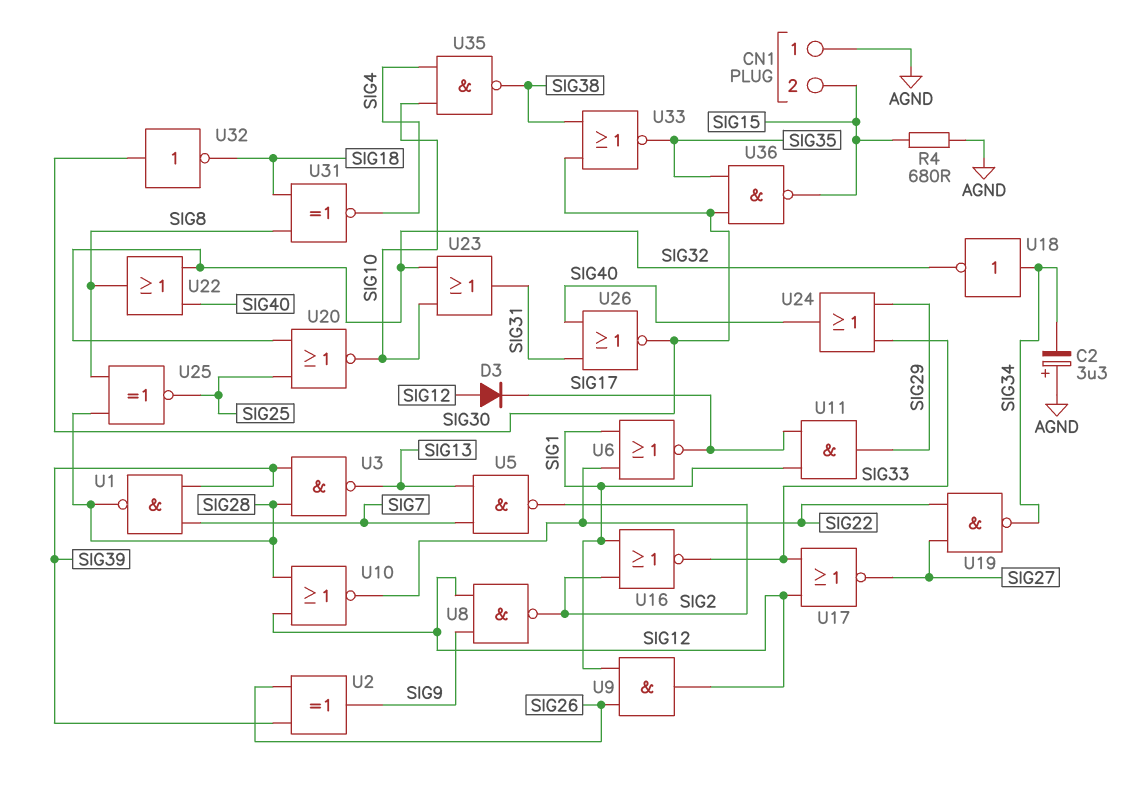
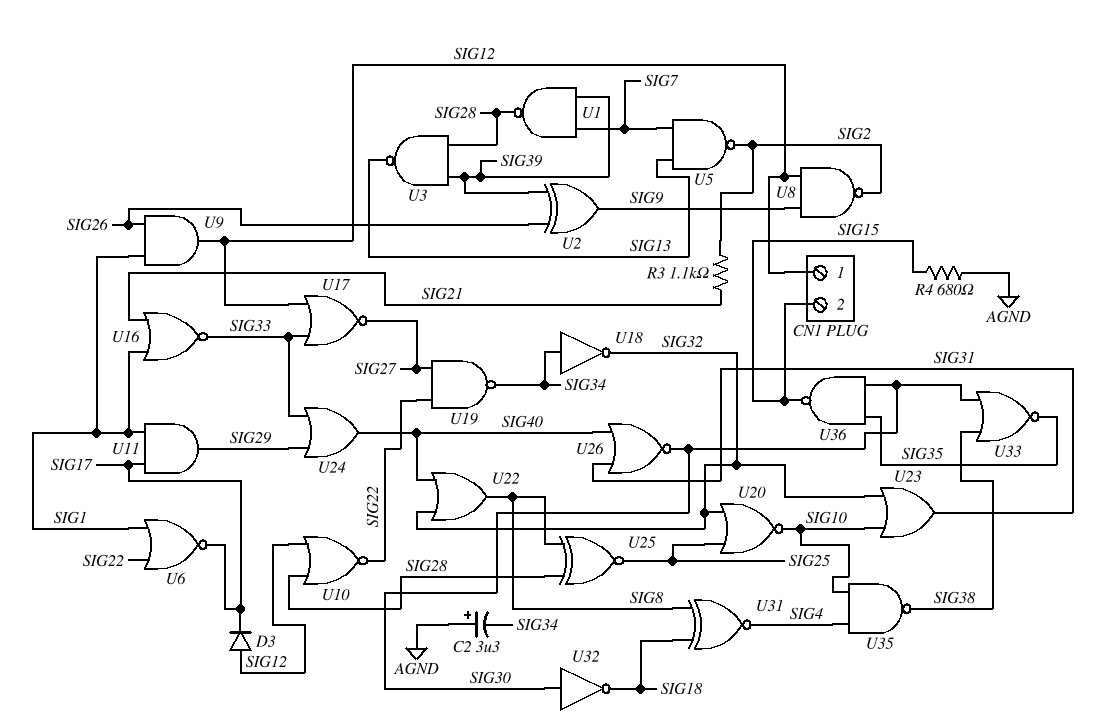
CN1 pin 1: AGND -> SIG12
R3: none -> 1.1k (SIG2, SIG21)
U16: NOR (in SIG1, in SIG2, out SIG33) -> NOR (in SIG1, in SIG21, out SIG33)

